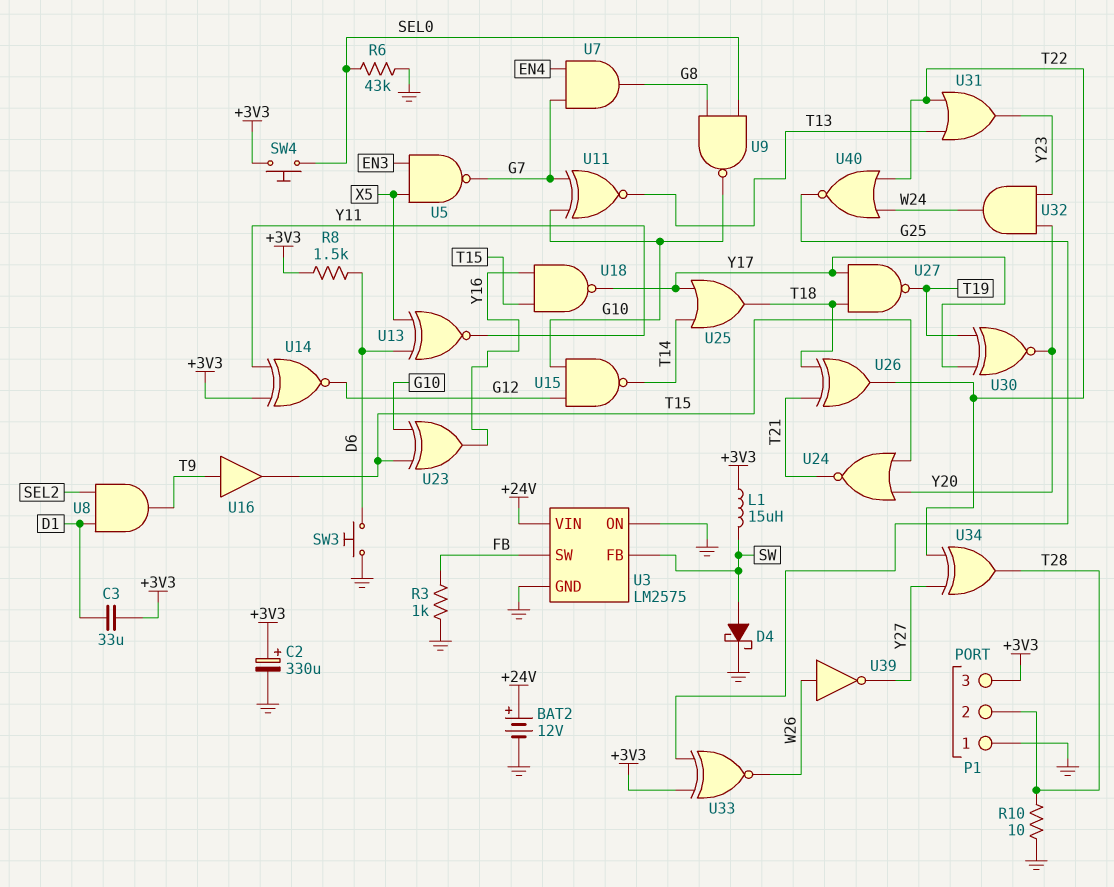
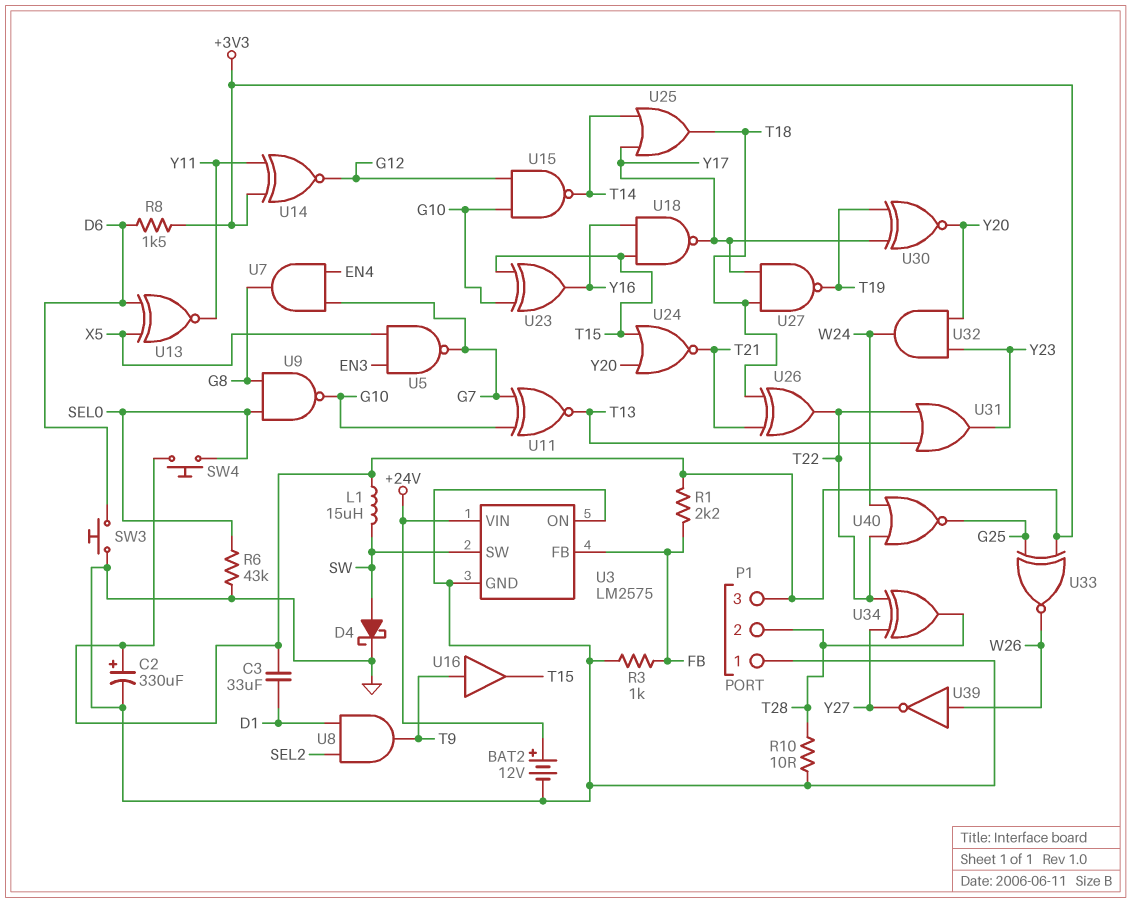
R1: none -> 2.2k (+3V3, FB)
U3 pin FB: SW -> FB
U3 pin SW: FB -> SW

